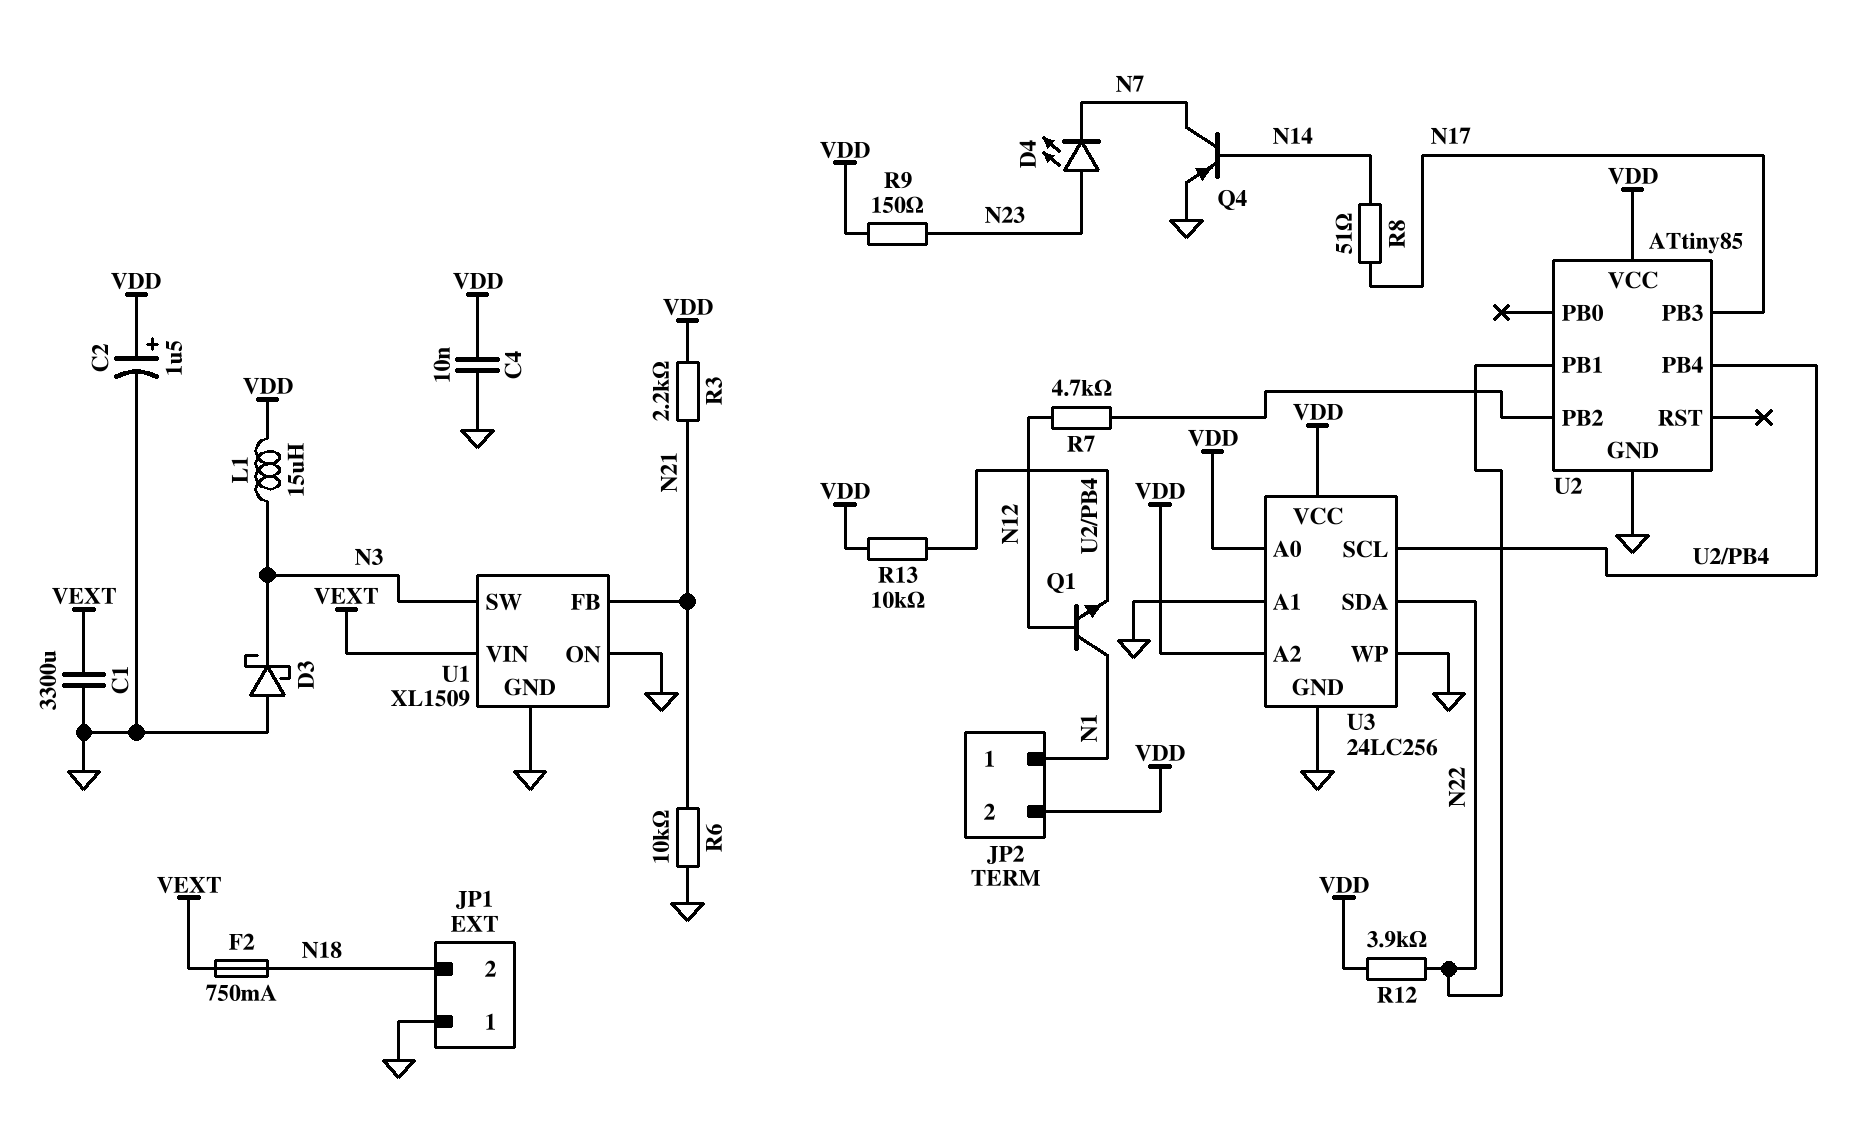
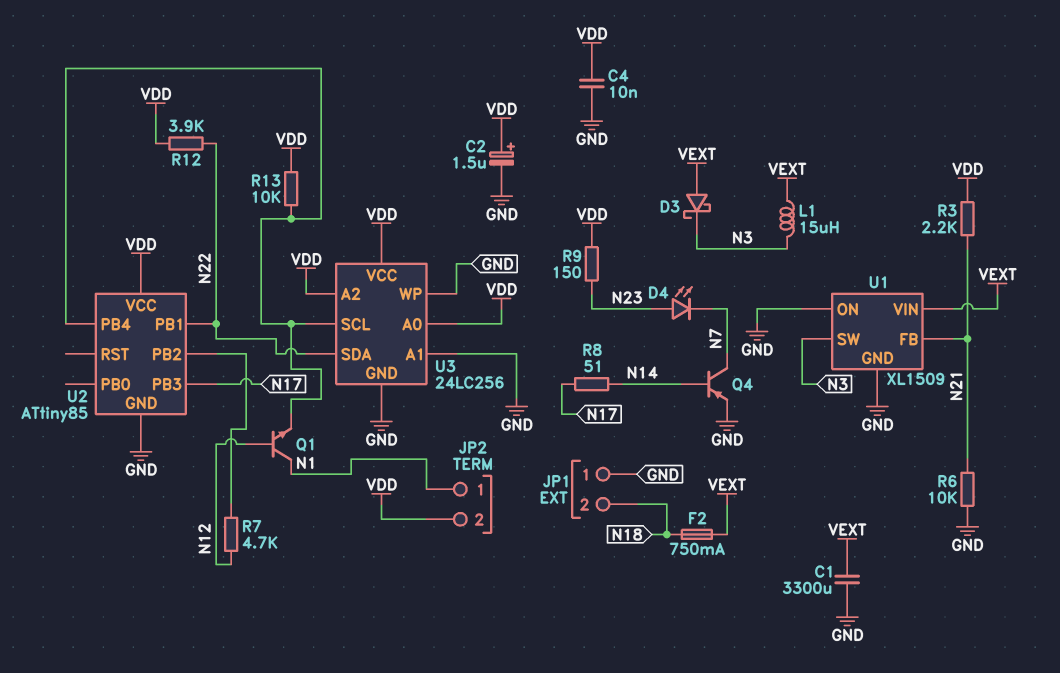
D3: schottky (A GND, K N3) -> schottky (A VEXT, K N3)
L1: 15uH (N3, VDD) -> 15uH (N3, VEXT)

